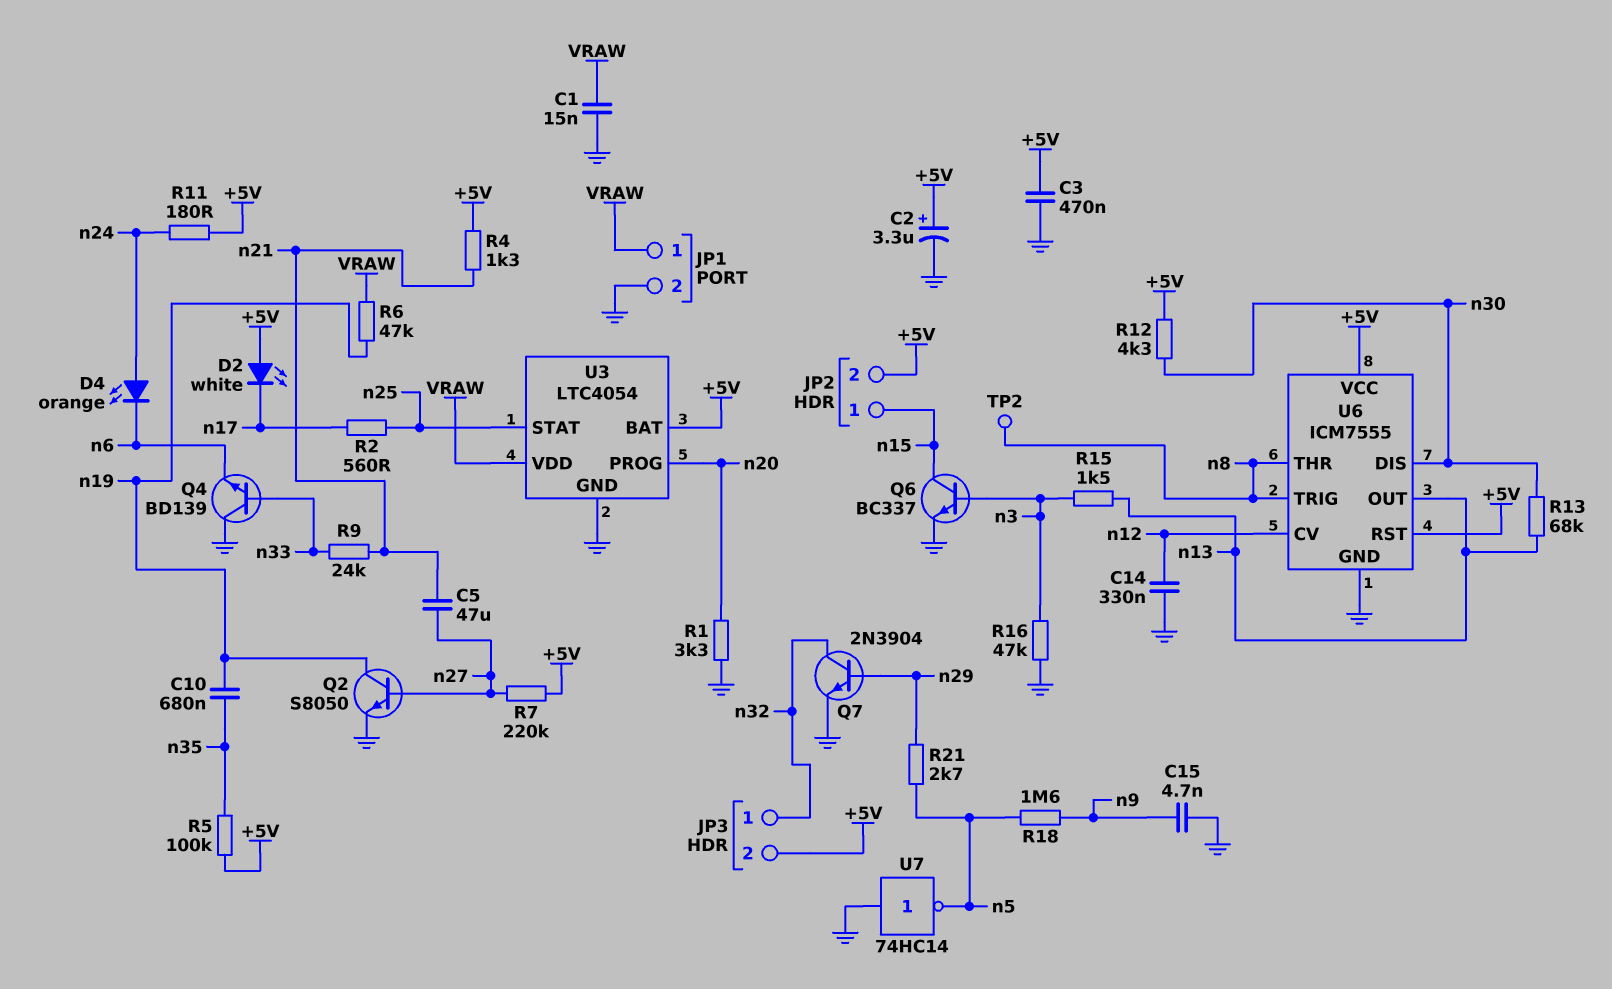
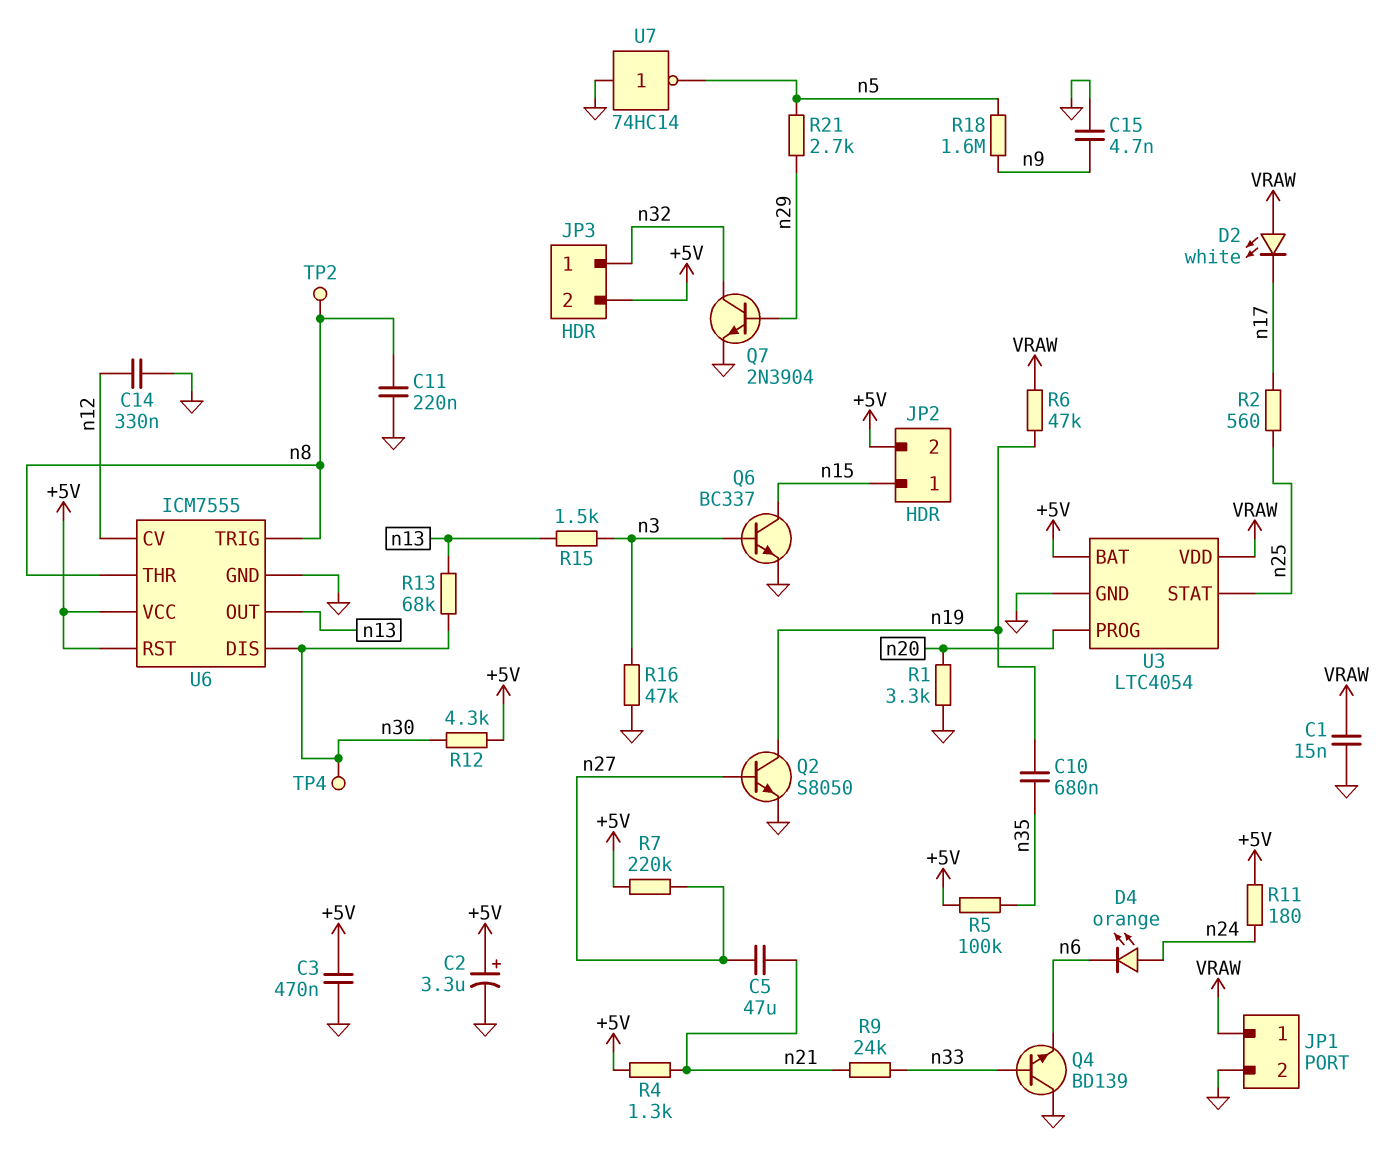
C11: none -> 220nF (GND, n8)
D2: LED white (A +5V, K n17) -> LED white (A VRAW, K n17)
TP4: none -> test point (n30)

